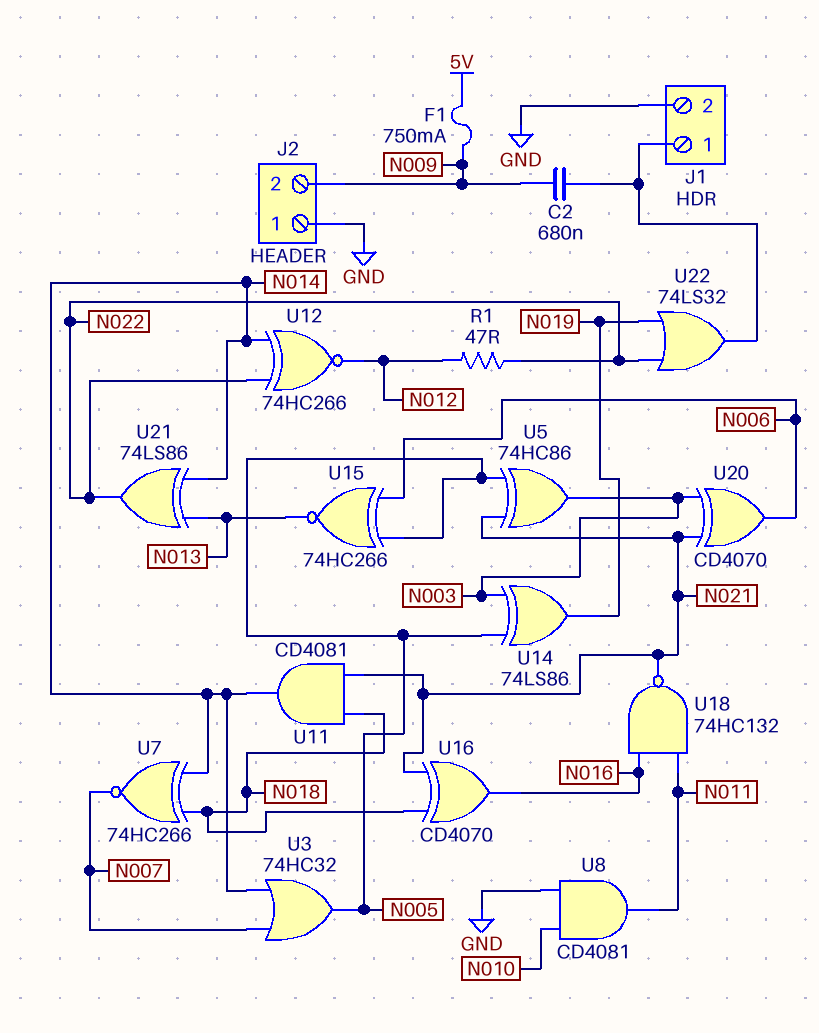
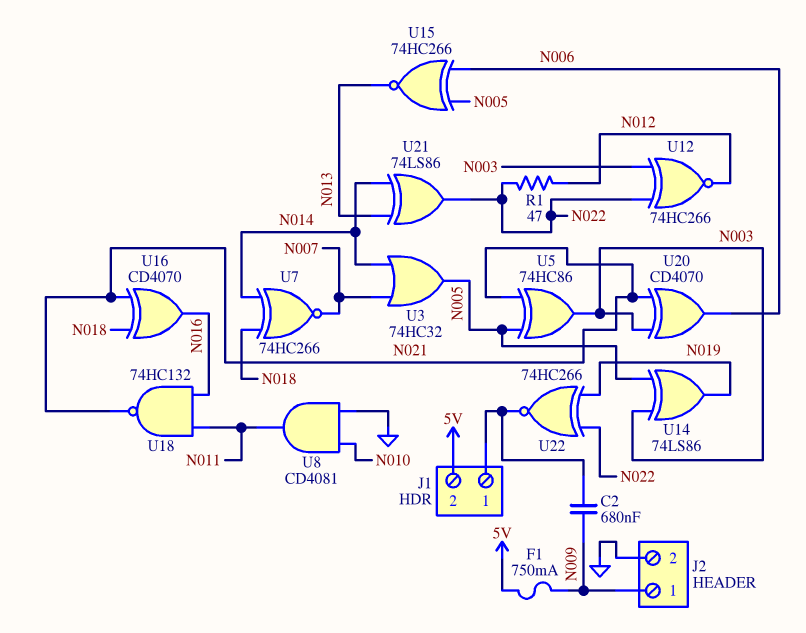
J1 pin 2: GND -> 5V
J2 pin 1: GND -> N009
J2 pin 2: N009 -> GND
U11: AND CD4081 (in N018, in N021, out N014) -> none
U12: XNOR 74HC266 (in N014, in N022, out N012) -> XNOR 74HC266 (in N003, in N022, out N012)
U22: OR 74LS32 (in N019, in N022, out J1/1) -> XNOR 74HC266 (in N019, in N022, out J1/1)

